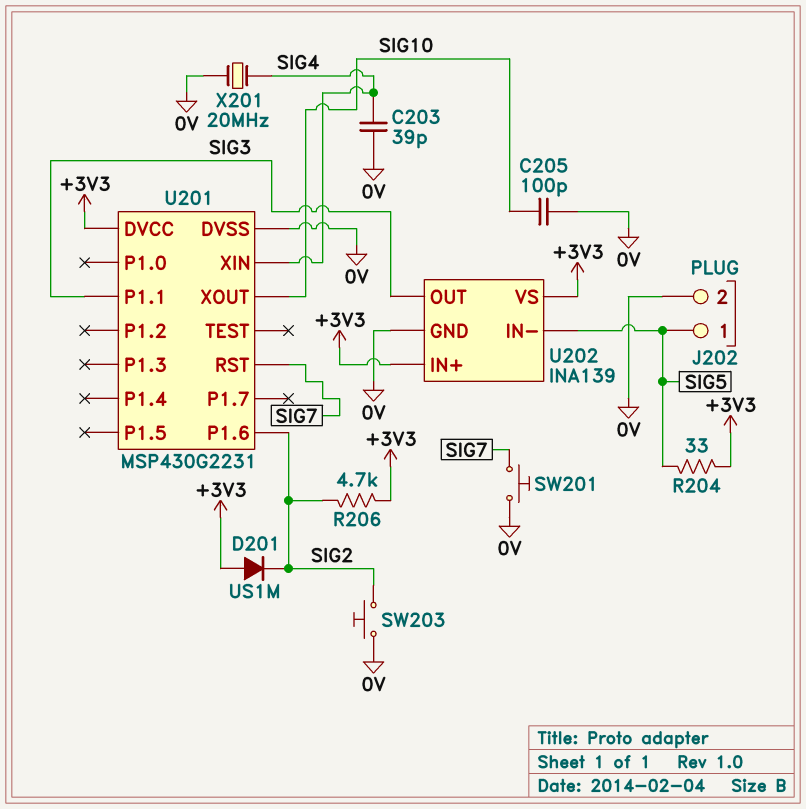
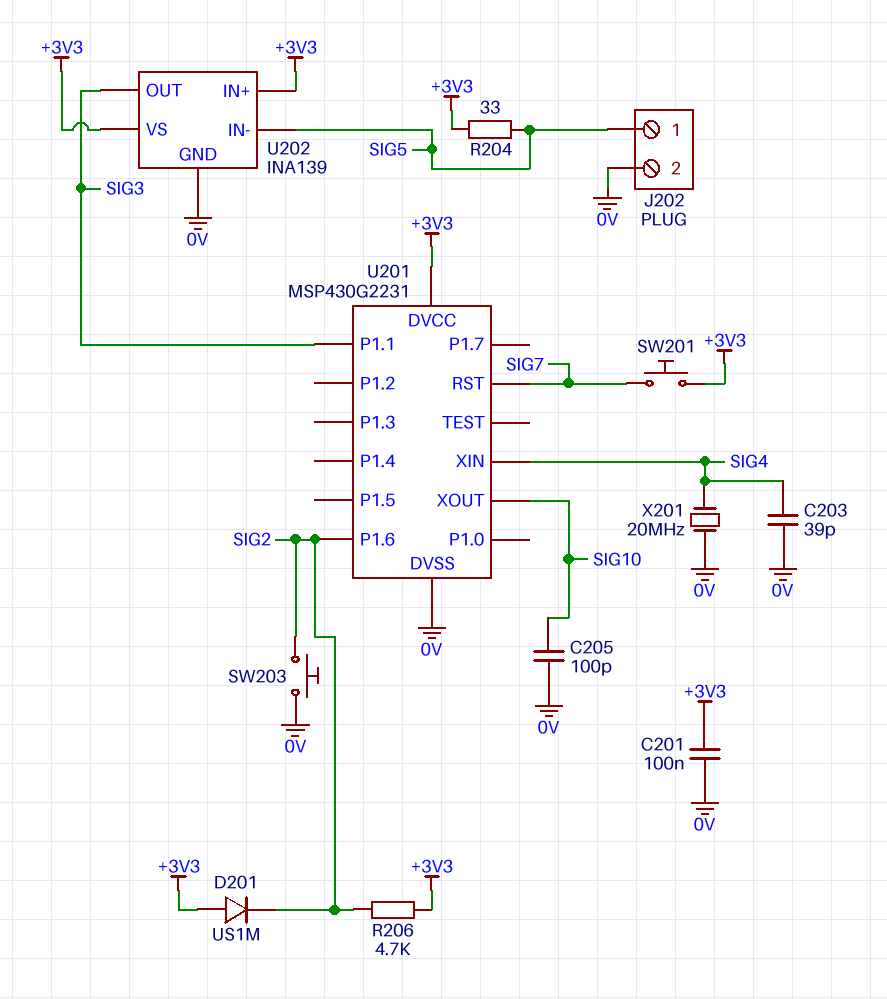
C201: none -> 100nF (+3V3, 0V)
SW201: button (0V, SIG7) -> button (+3V3, SIG7)

